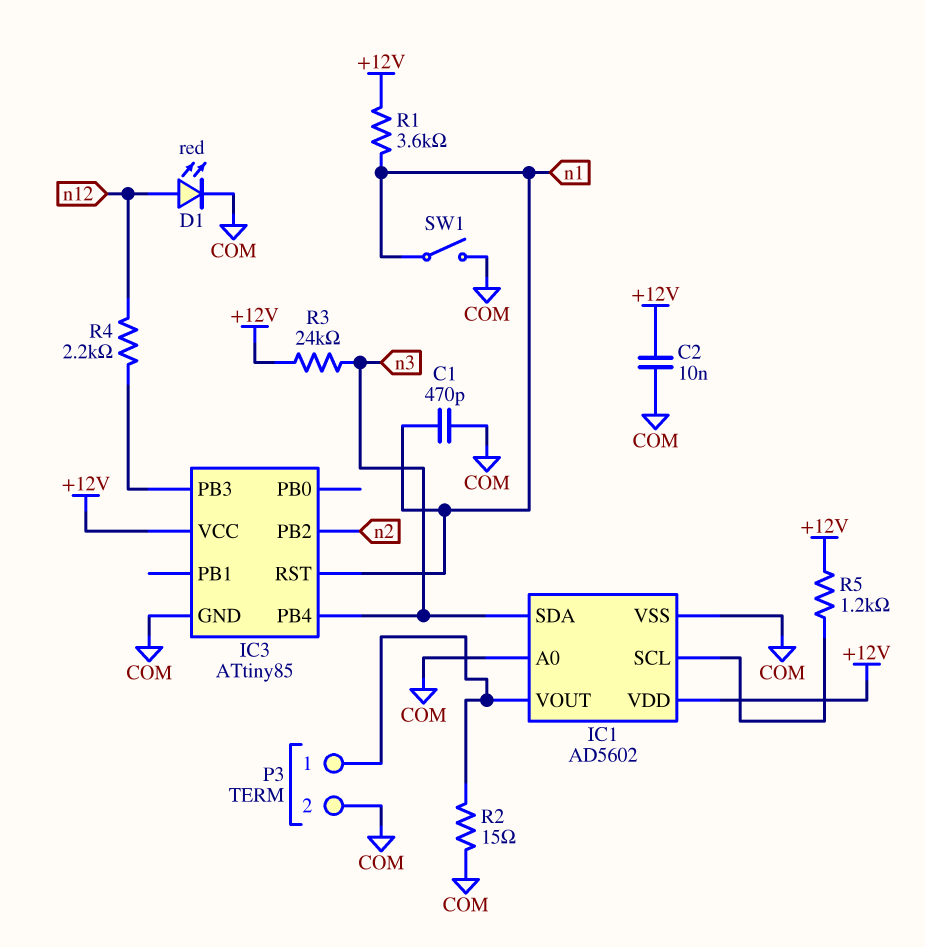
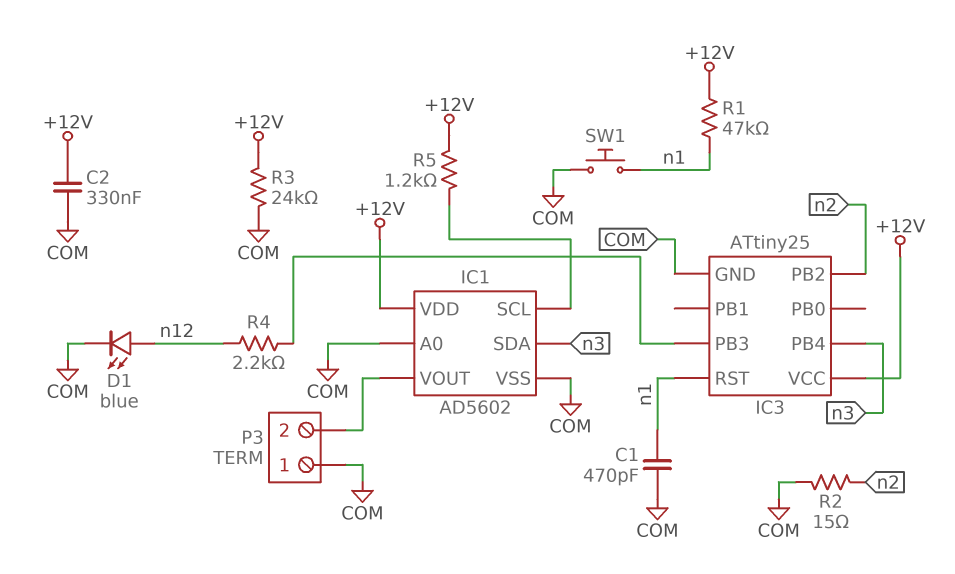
C2: 10nF (+12V, COM) -> 330nF (+12V, COM)
D1: LED red (A n12, K COM) -> LED blue (A n12, K COM)
IC3: ATtiny85 -> ATtiny25
P3 pin 1: IC1/VOUT -> COM
P3 pin 2: COM -> IC1/VOUT
R1: 3.6k (+12V, n1) -> 47k (+12V, n1)
R2: 15 (COM, IC1/VOUT) -> 15 (COM, n2)
R3: 24k (+12V, n3) -> 24k (+12V, COM)
SW1: switch (COM, n1) -> button (COM, n1)

